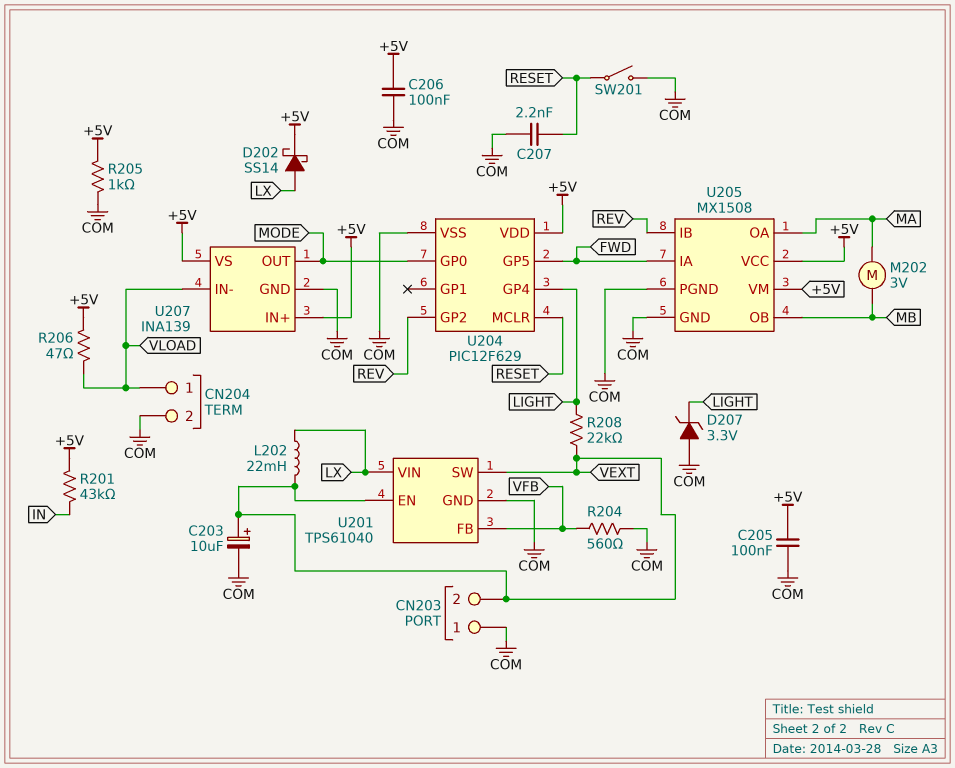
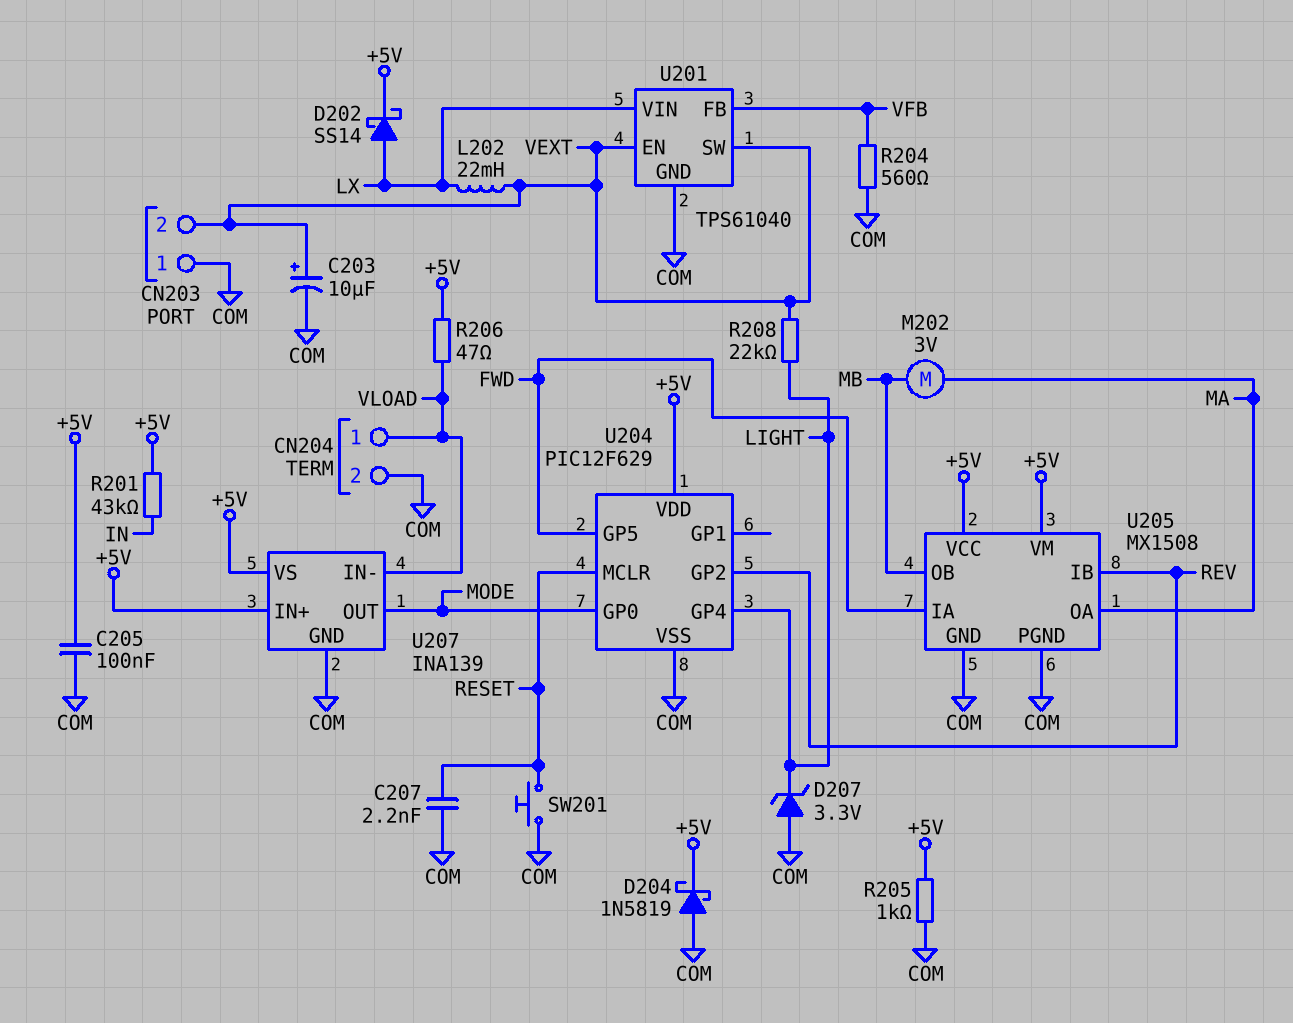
C206: 100nF (+5V, COM) -> none
D204: none -> schottky 1N5819 (A COM, K +5V)
SW201: switch (COM, RESET) -> button (COM, RESET)

